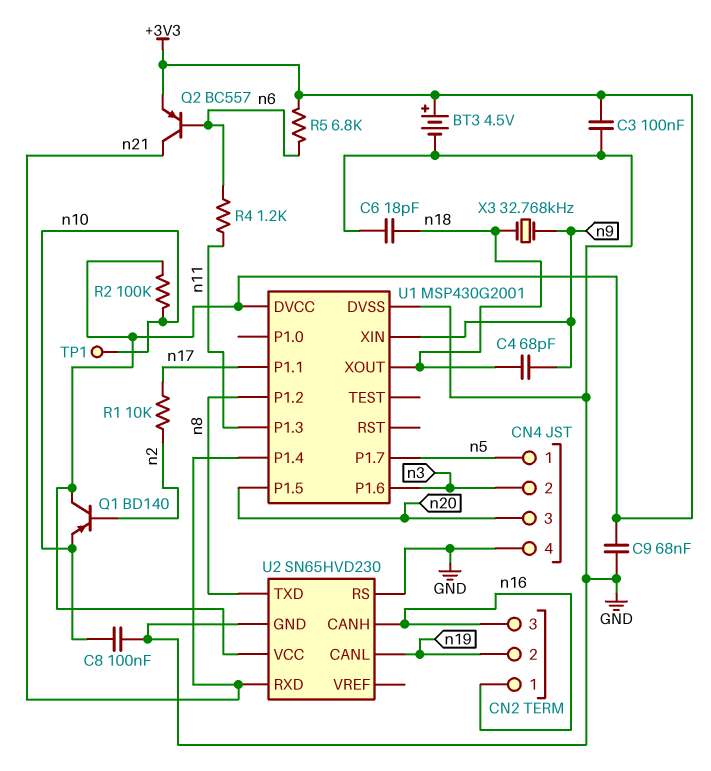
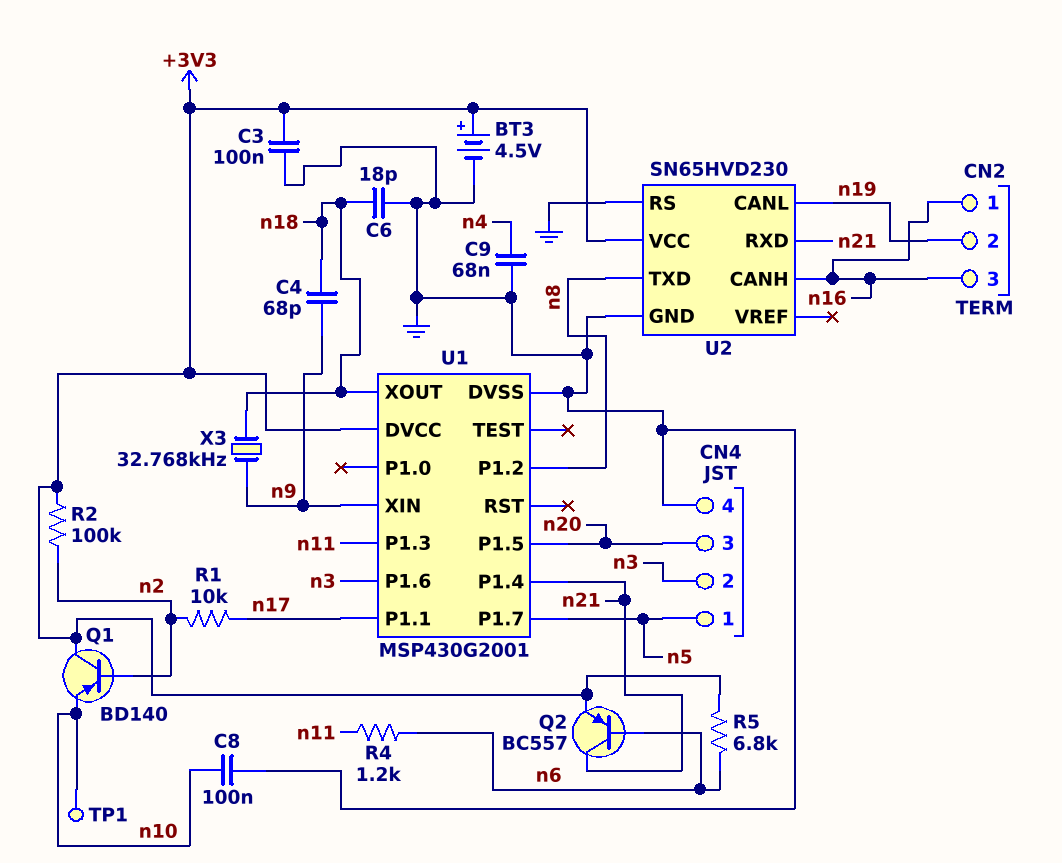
C9: 68nF (+3V3, GND) -> 68nF (GND, n4)
R2: 100k (+3V3, n10) -> 100k (+3V3, n2)

